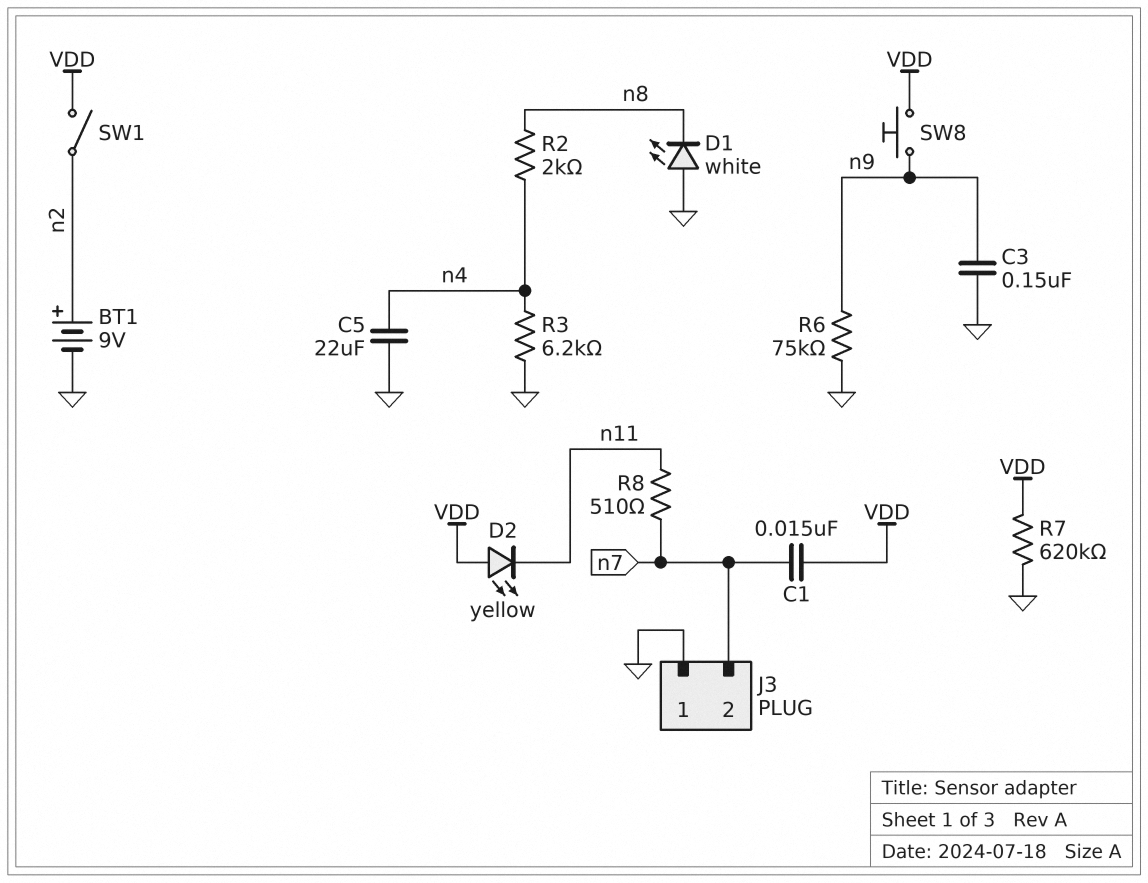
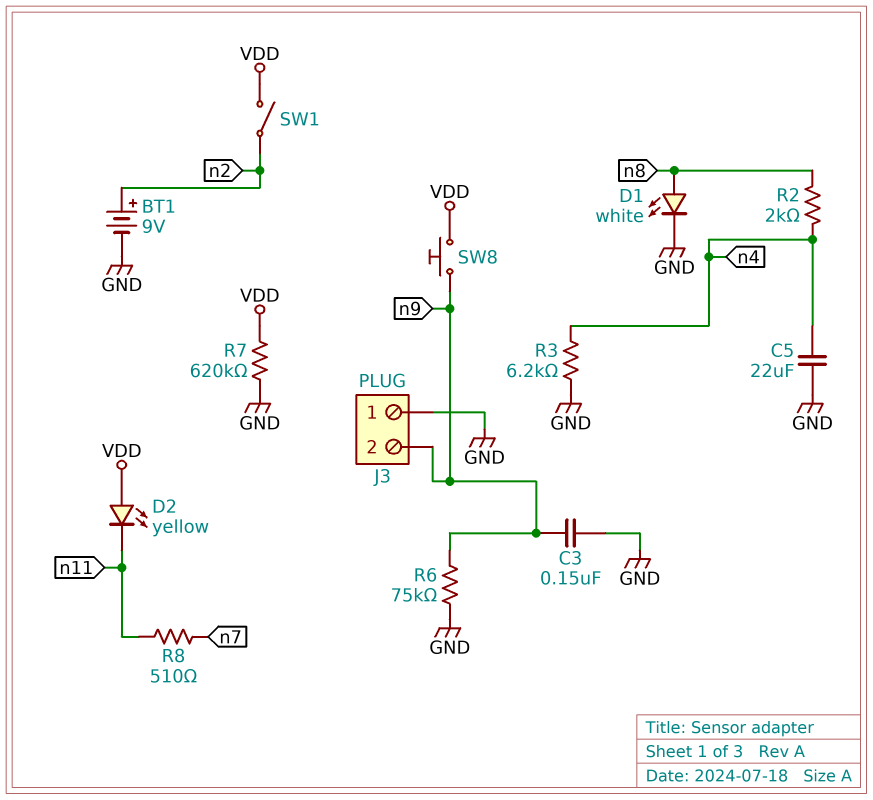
C1: 15nF (VDD, n7) -> none
D1: LED white (A GND, K n8) -> LED white (A n8, K GND)
J3 pin 2: n7 -> n9

